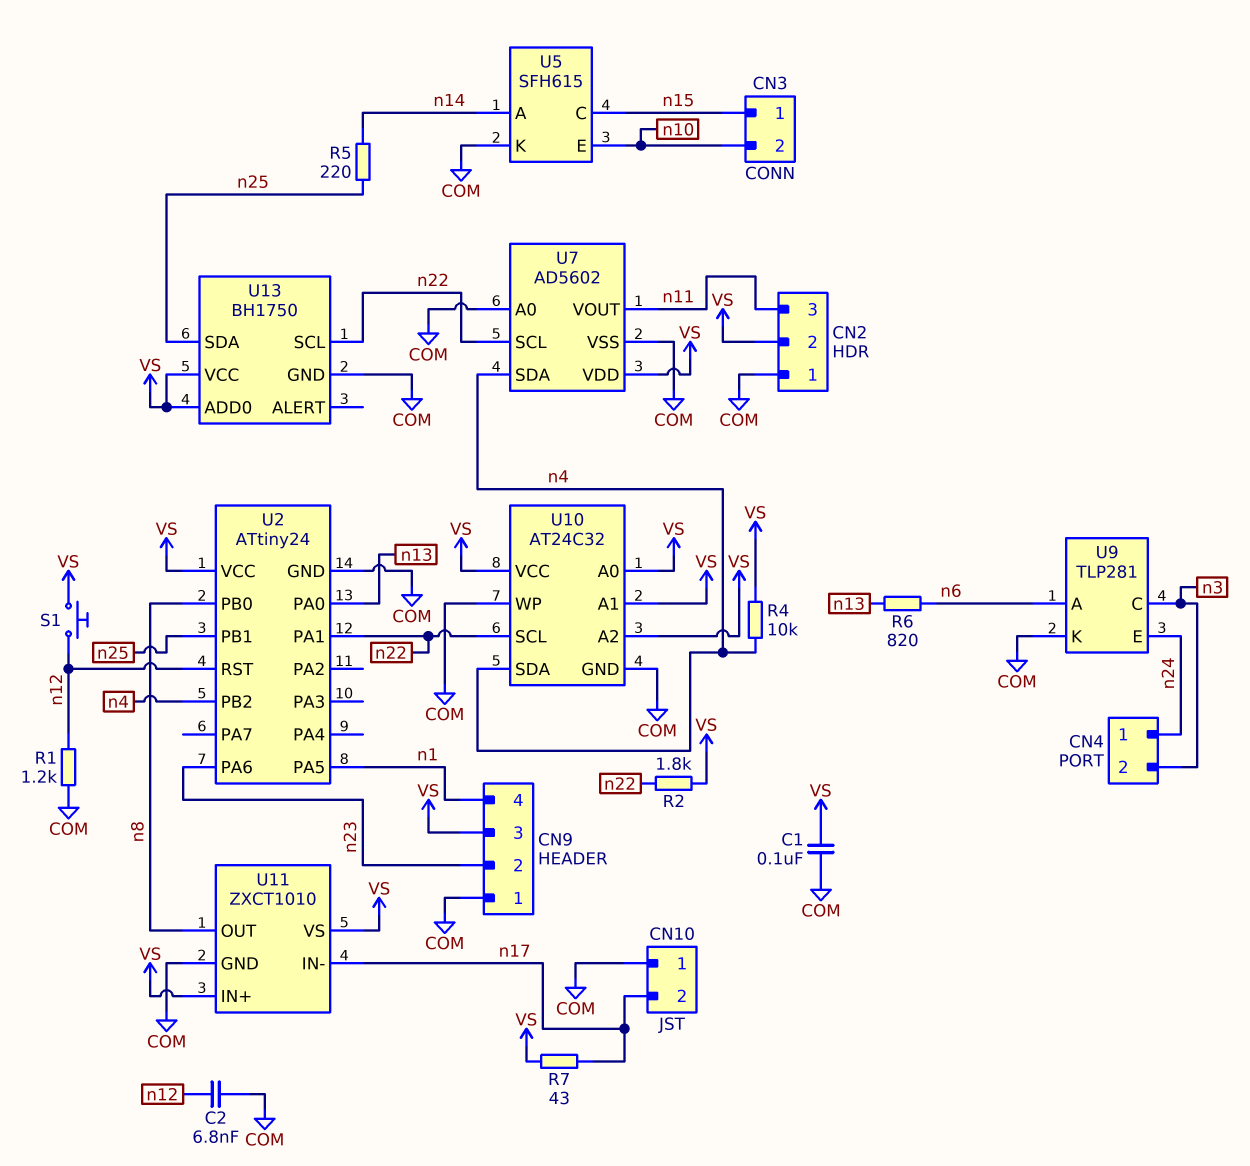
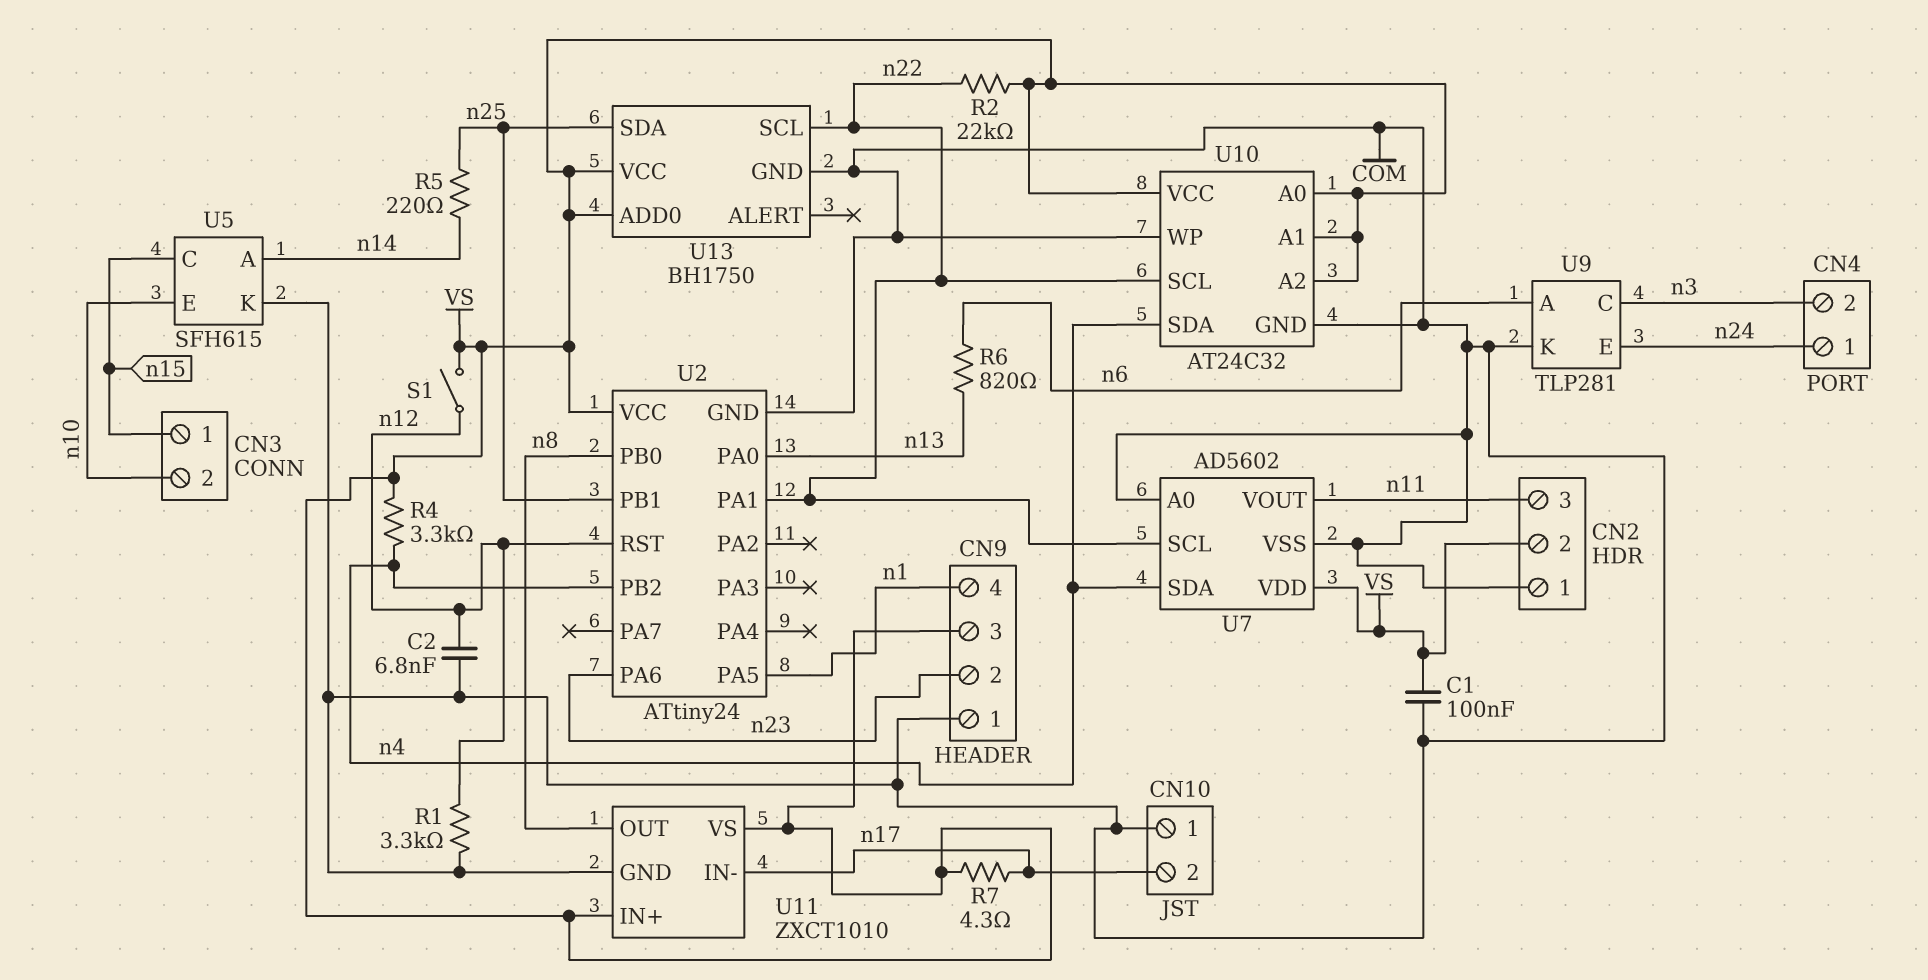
R1: 1.2k (COM, n12) -> 3.3k (COM, n12)
R2: 1.8k (VS, n22) -> 22k (VS, n22)
R4: 10k (VS, n4) -> 3.3k (VS, n4)
R7: 43 (VS, n17) -> 4.3 (VS, n17)
S1: button (VS, n12) -> switch (VS, n12)

